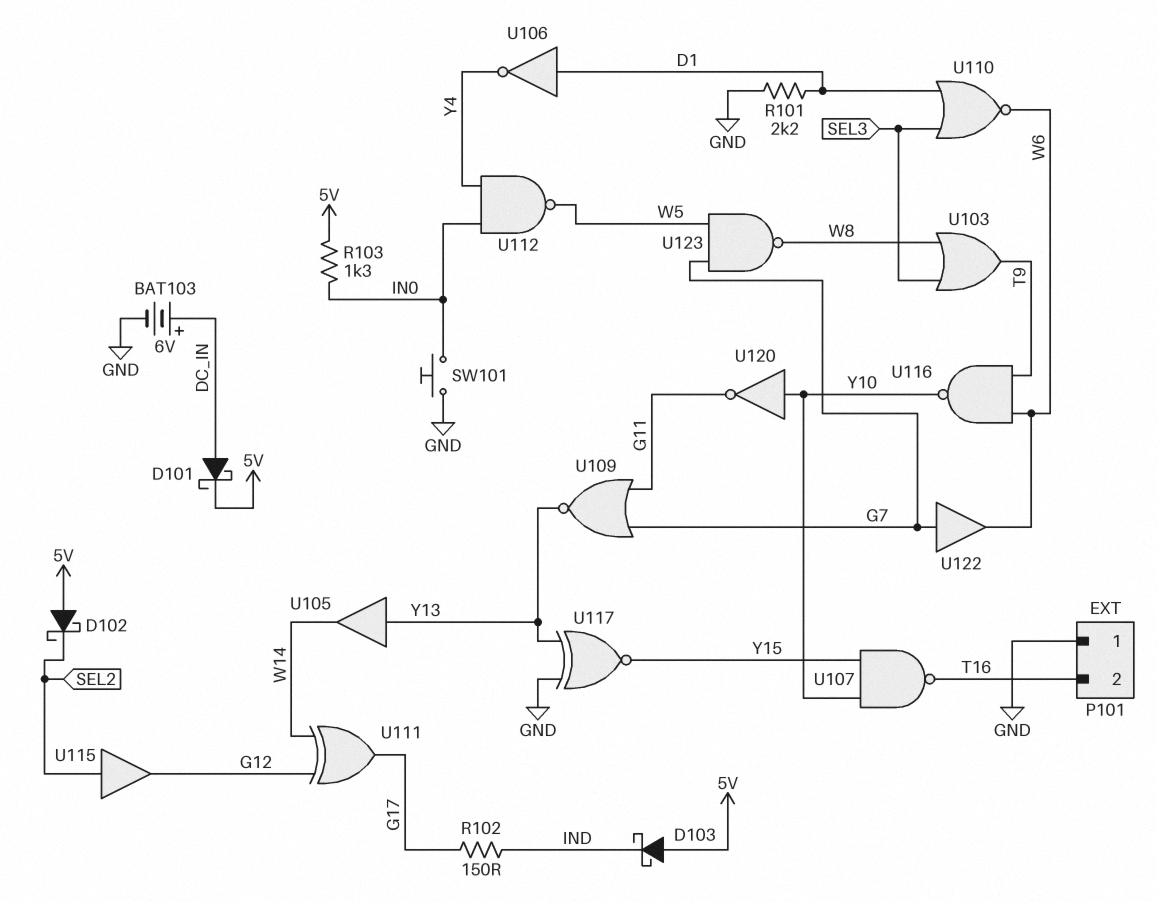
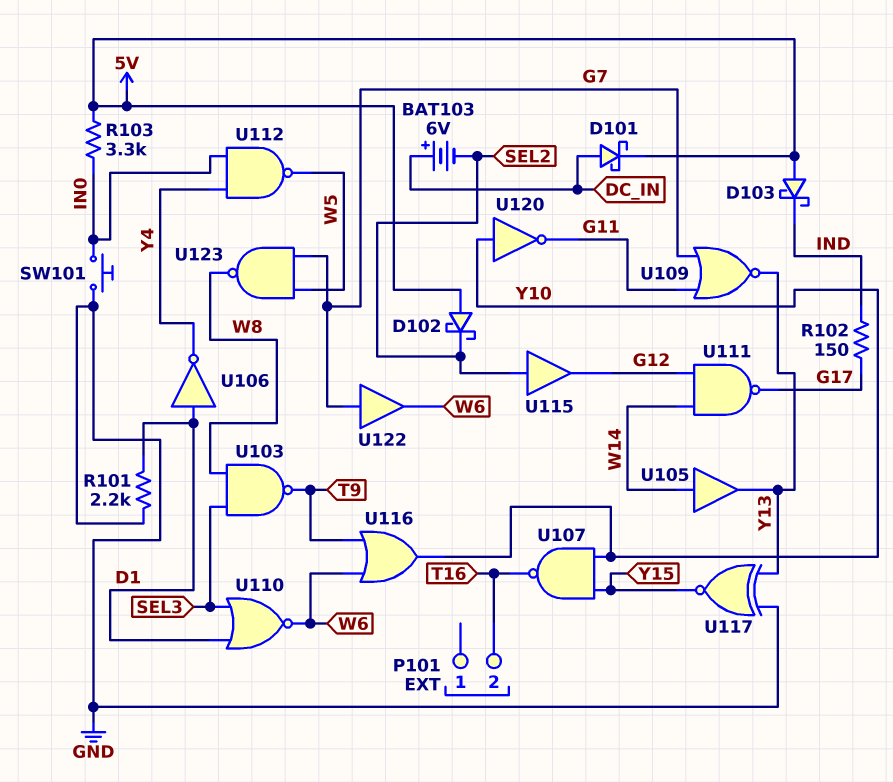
BAT103: 6V (plus DC_IN, minus GND) -> 6V (plus DC_IN, minus SEL2)
P101 pin 1: GND -> none
R103: 1.3k (5V, IN0) -> 3.3k (5V, IN0)
U103: OR (in SEL3, in W8, out T9) -> NAND (in SEL3, in W8, out T9)
U105: buffer (in Y13, out W14) -> buffer (in W14, out Y13)
U111: XOR (in G12, in W14, out G17) -> NAND (in G12, in W14, out G17)
U116: NAND (in T9, in W6, out Y10) -> OR (in T9, in W6, out Y10)

